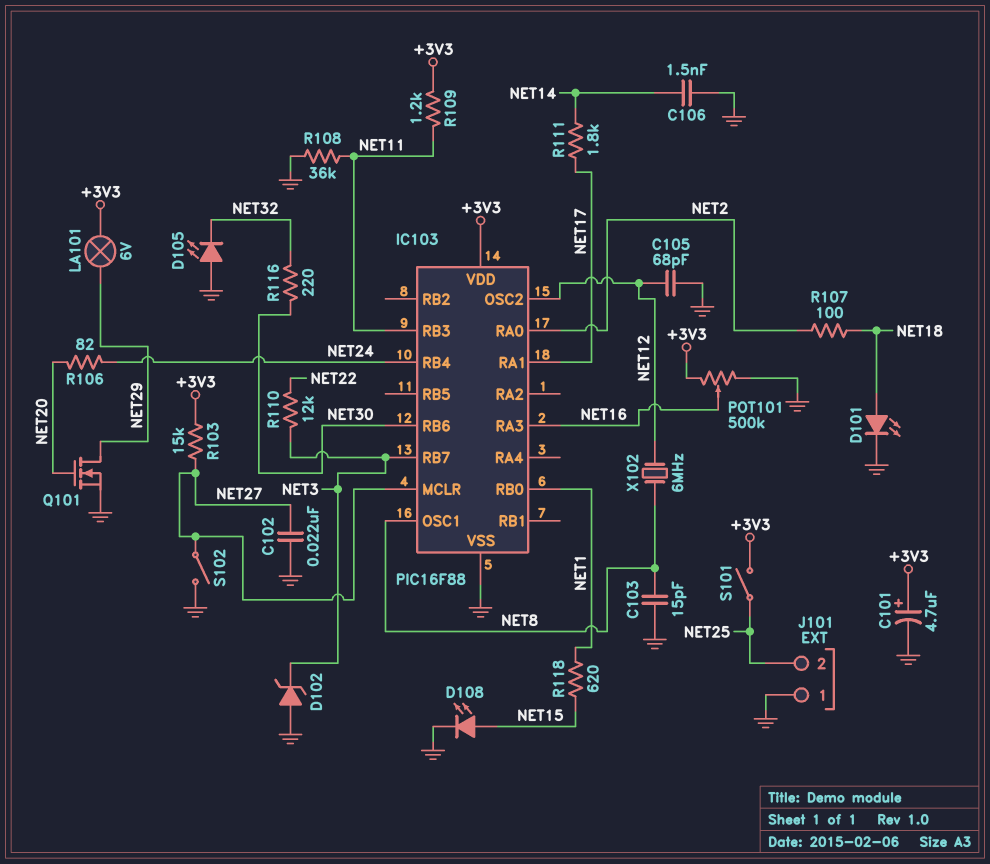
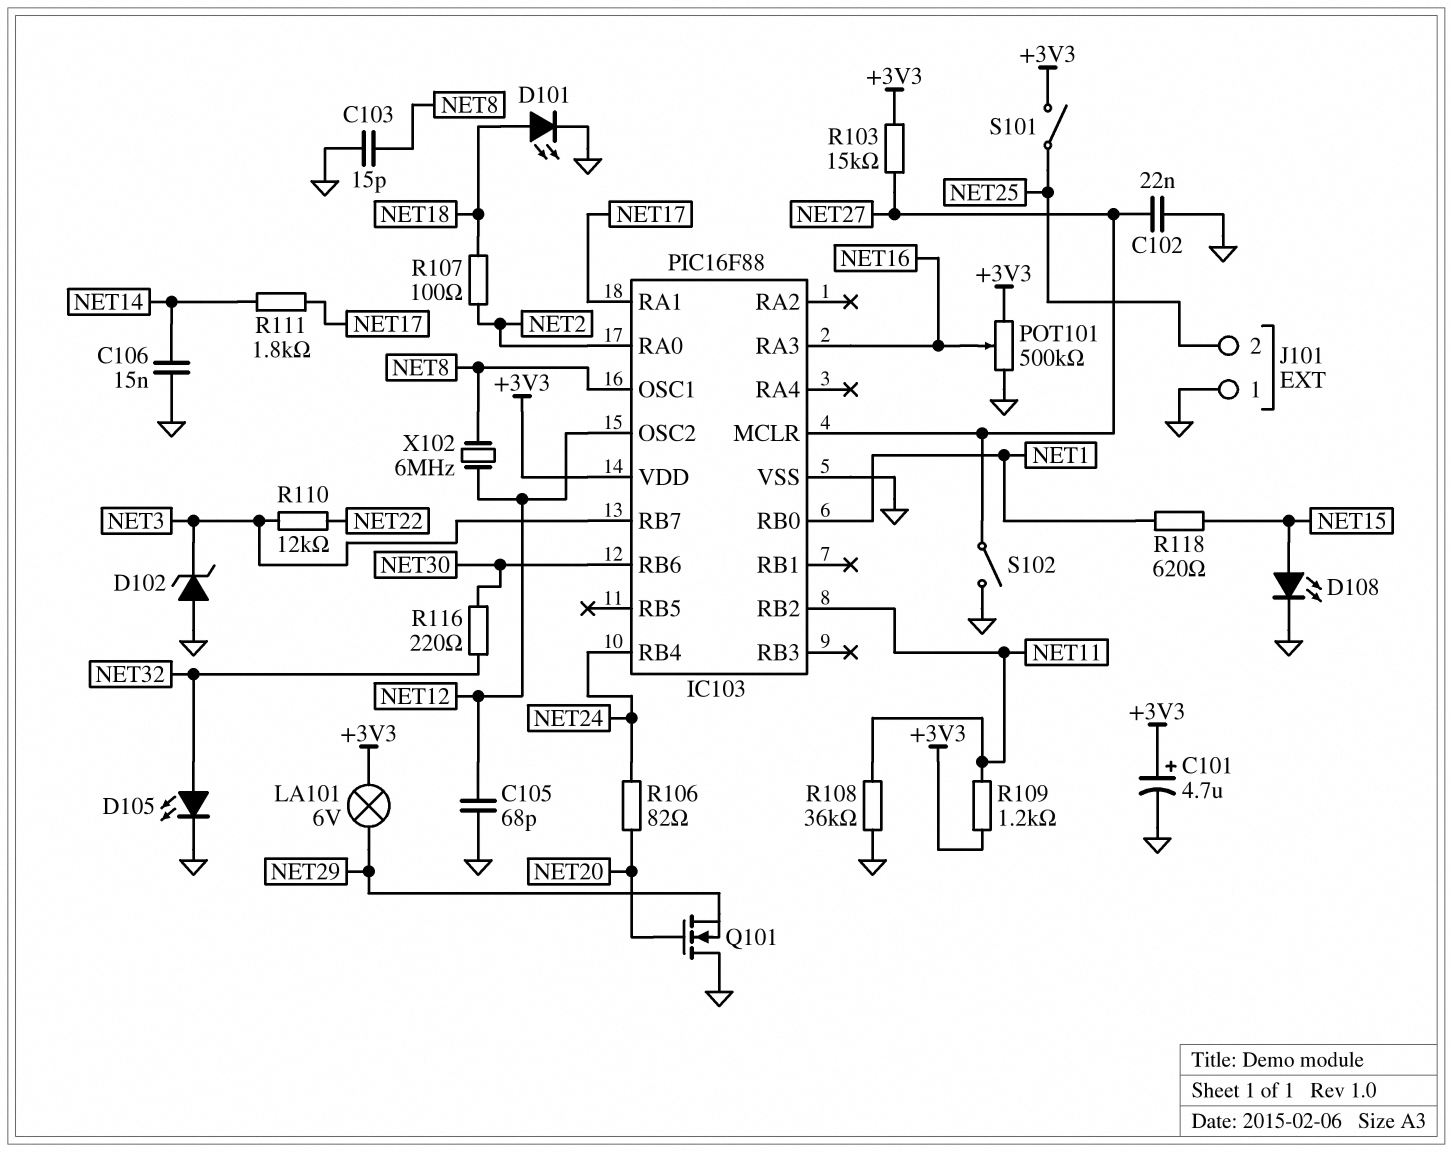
C106: 1.5nF (GND, NET14) -> 15nF (GND, NET14)
D105: LED (A GND, K NET32) -> LED (A NET32, K GND)
IC103 pin RB2: none -> NET11
IC103 pin RB3: NET11 -> none
Q101: NMOS (G NET20, D NET29, S GND) -> NMOS (G NET20, D GND, S NET29)

